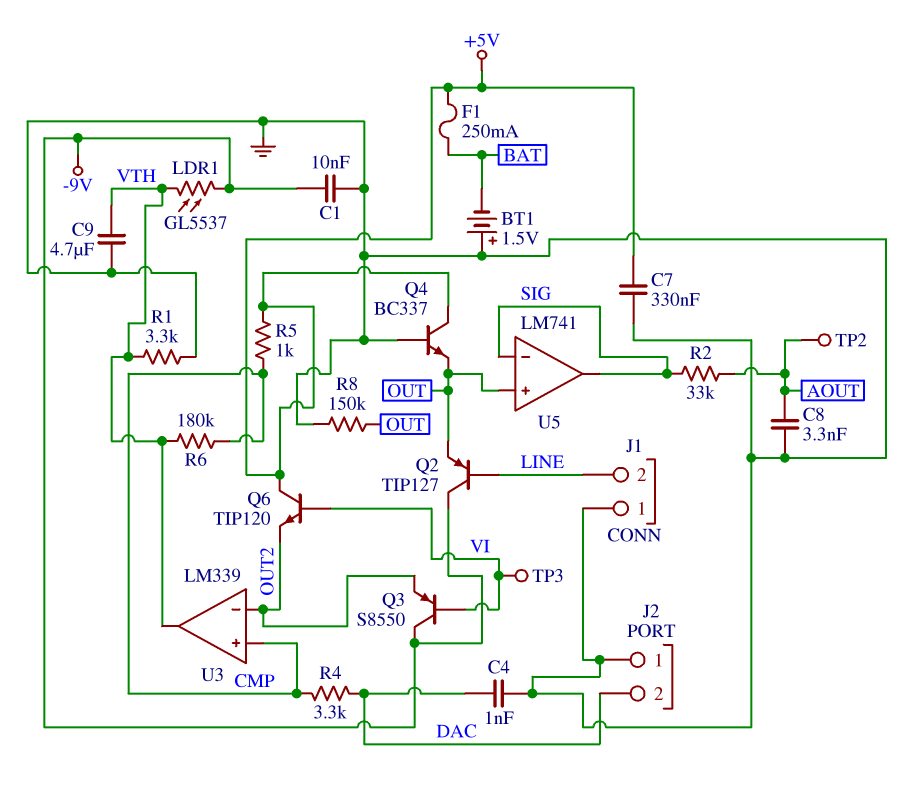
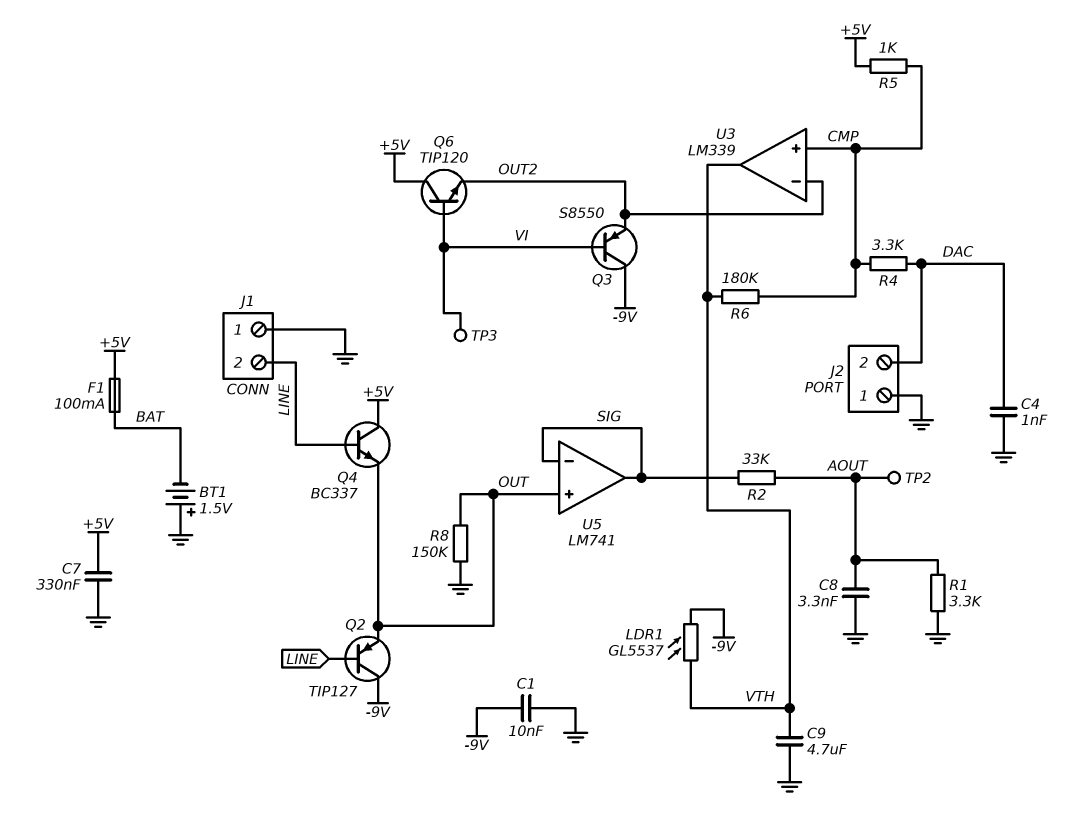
F1: 250mA (+5V, BAT) -> 100mA (+5V, BAT)
Q4: NPN BC337 (B GND, C +5V, E OUT) -> NPN BC337 (B LINE, C +5V, E OUT)
R1: 3.3k (GND, VTH) -> 3.3k (AOUT, GND)

